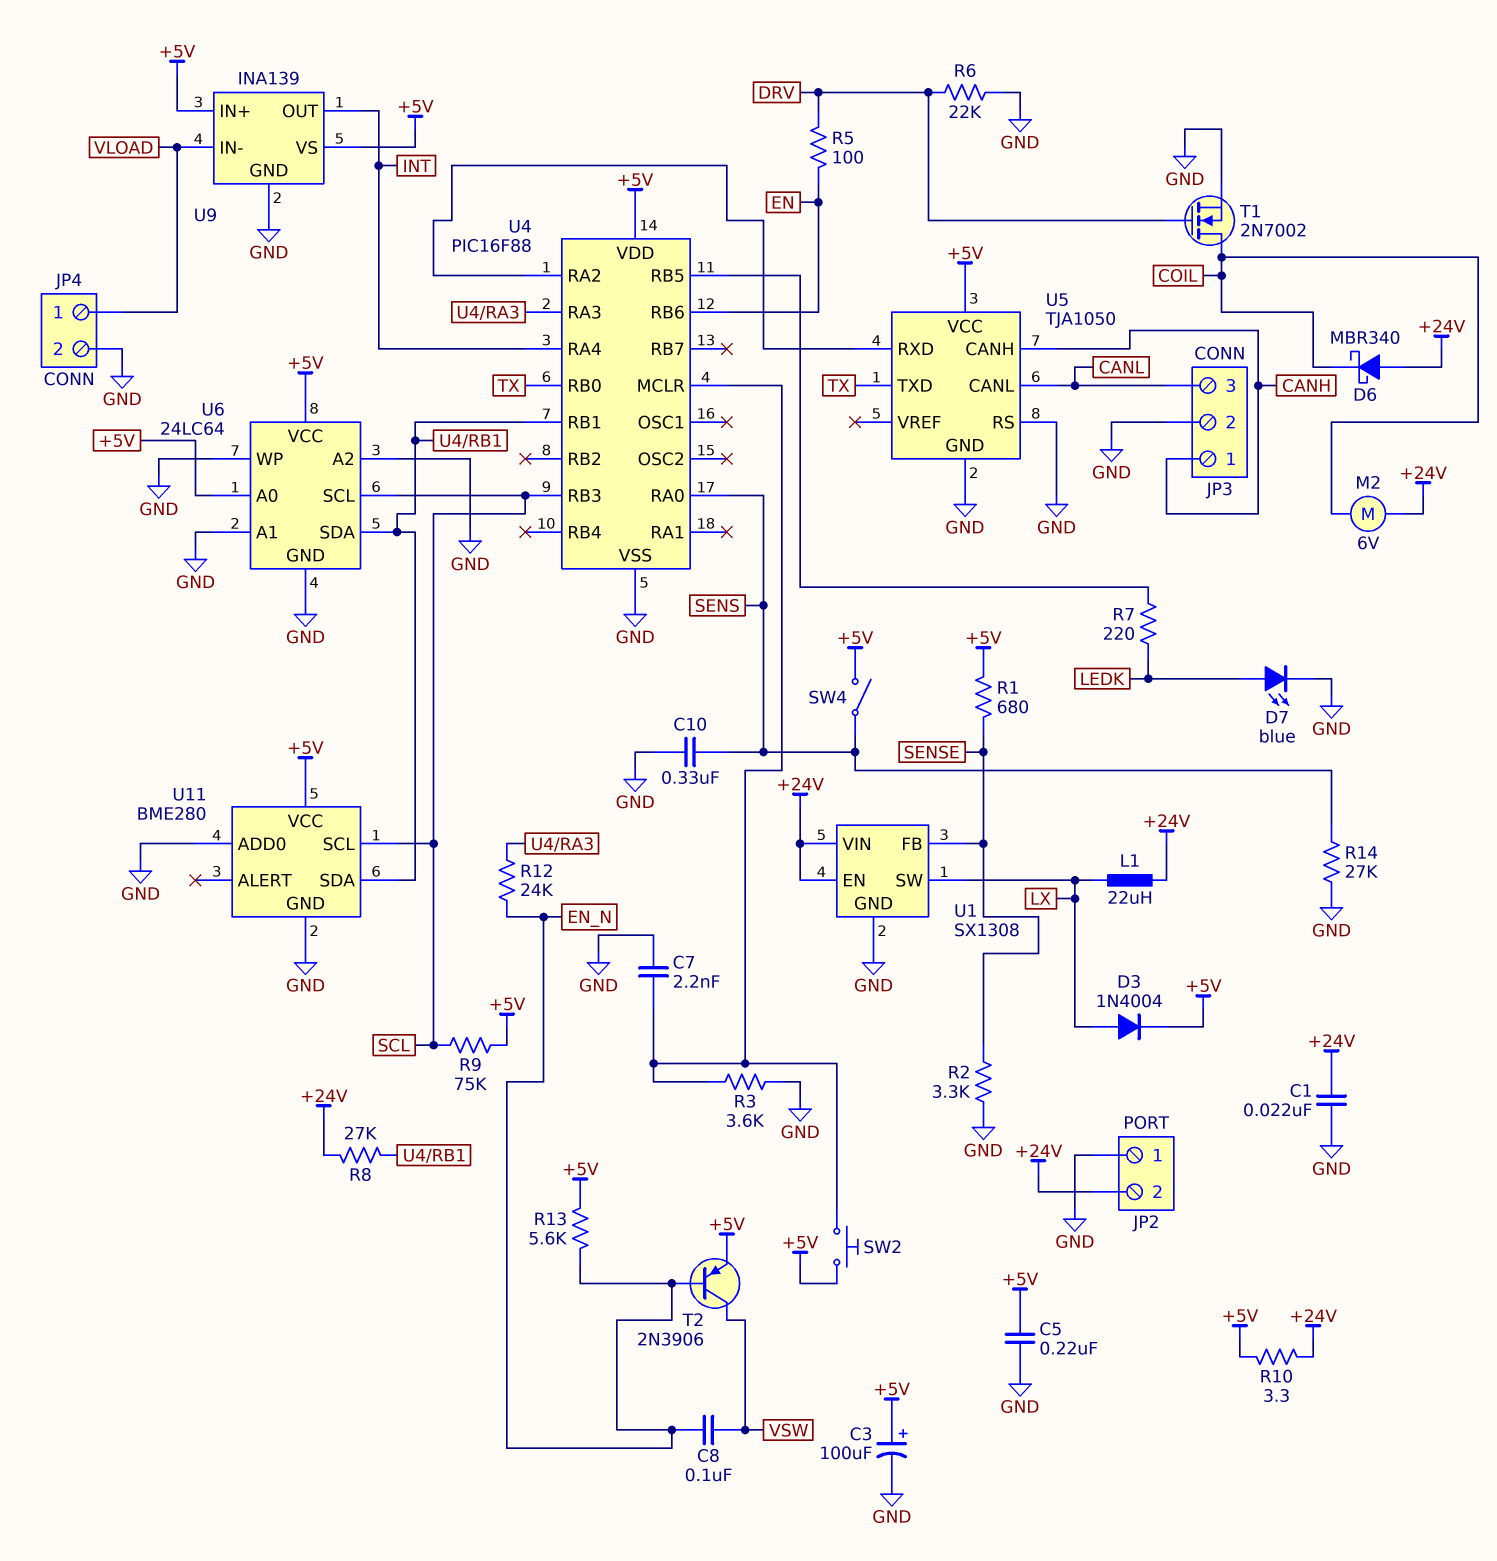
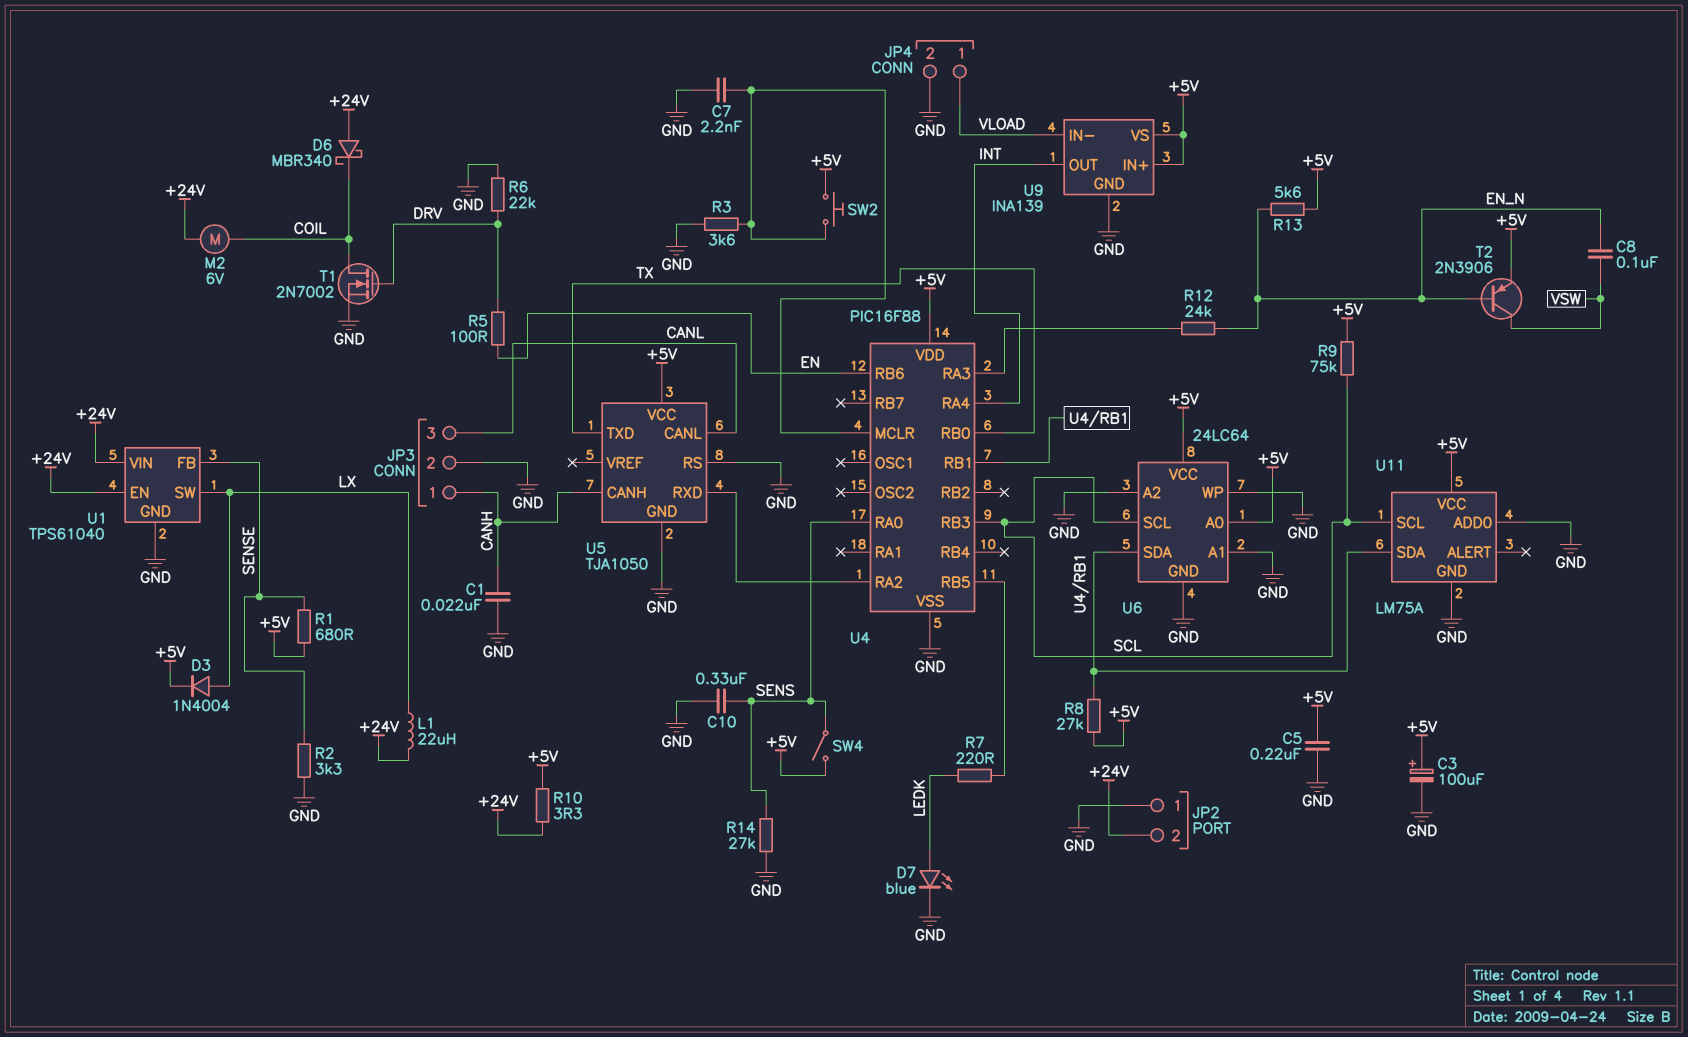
C1: 22nF (+24V, GND) -> 22nF (CANH, GND)
R8: 27k (+24V, U4/RB1) -> 27k (+5V, U4/RB1)
U1: SX1308 -> TPS61040
U11: BME280 -> LM75A

